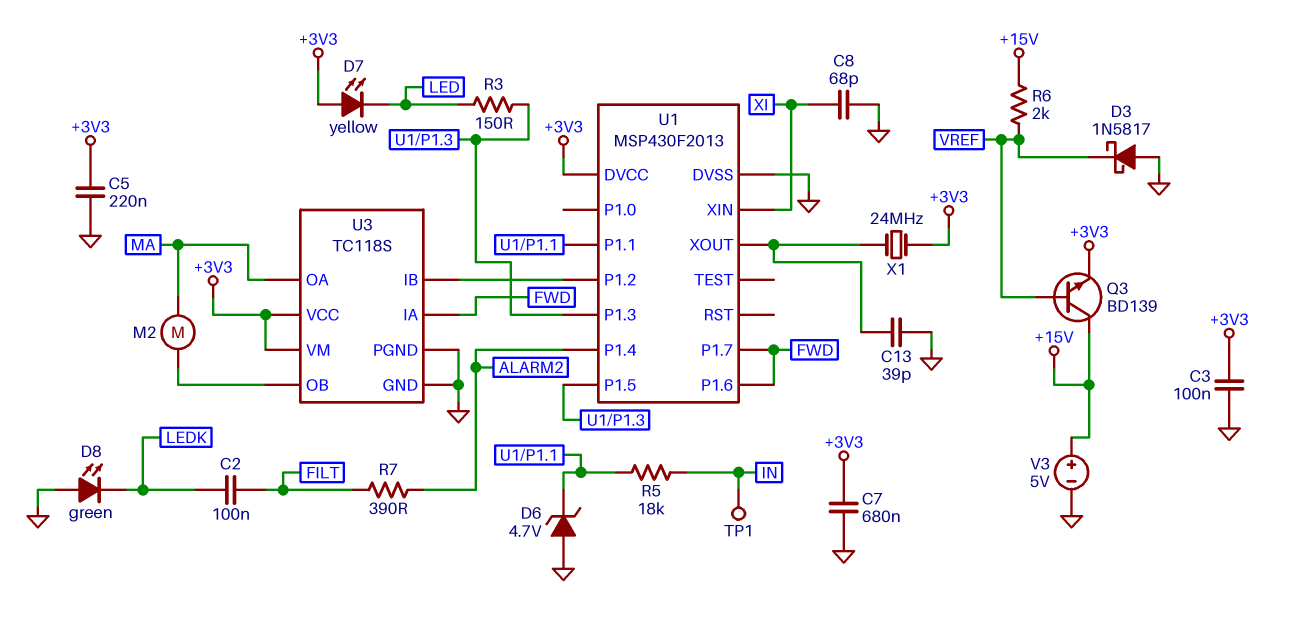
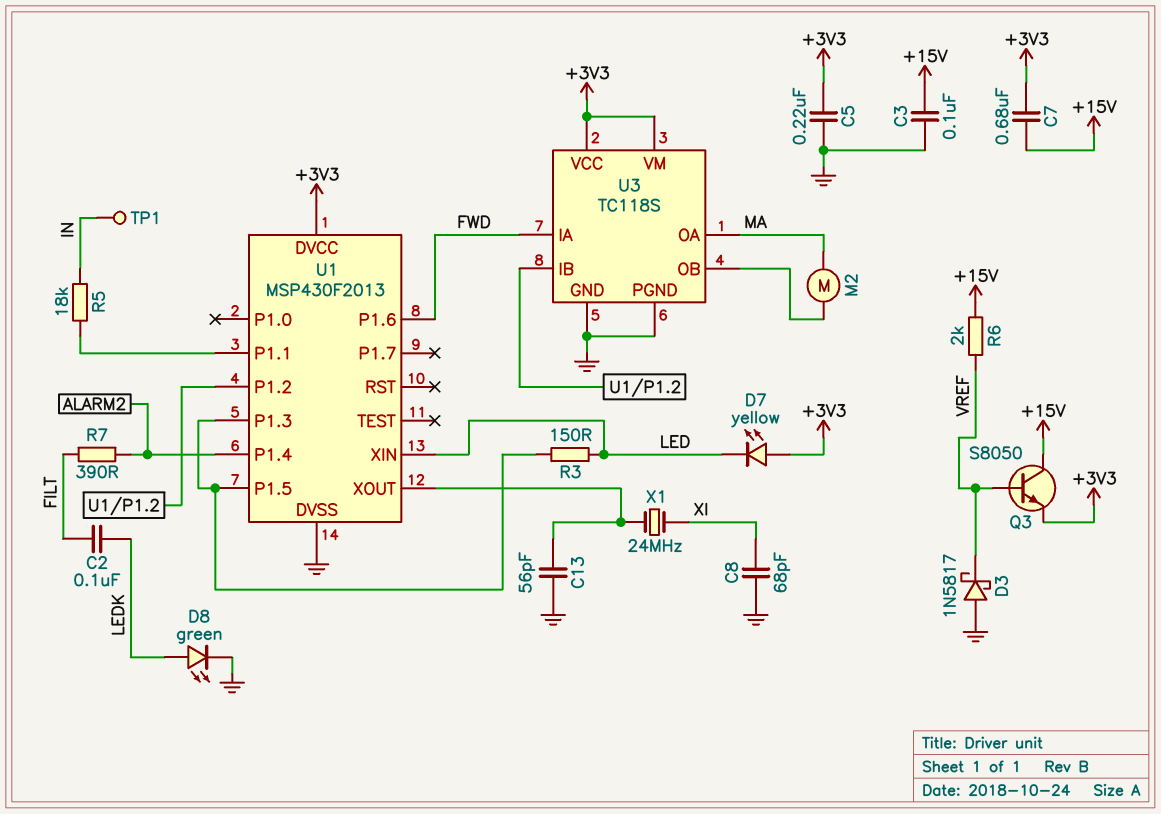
C3: 100nF (+3V3, GND) -> 100nF (+15V, GND)
C7: 680nF (+3V3, GND) -> 680nF (+3V3, +15V)
C13: 39pF (GND, U1/XOUT) -> 56pF (GND, U1/XOUT)
D6: zener 4.7V (A GND, K U1/P1.1) -> none
D8: LED green (A GND, K LEDK) -> LED green (A LEDK, K GND)
Q3: NPN BD139 (B VREF, C +15V, E +3V3) -> NPN S8050 (B VREF, C +15V, E +3V3)
U1 pin P1.7: FWD -> none
U1 pin XIN: XI -> LED
V3: 5V (plus +15V, minus GND) -> none
X1: 24MHz (+3V3, U1/XOUT) -> 24MHz (U1/XOUT, XI)

